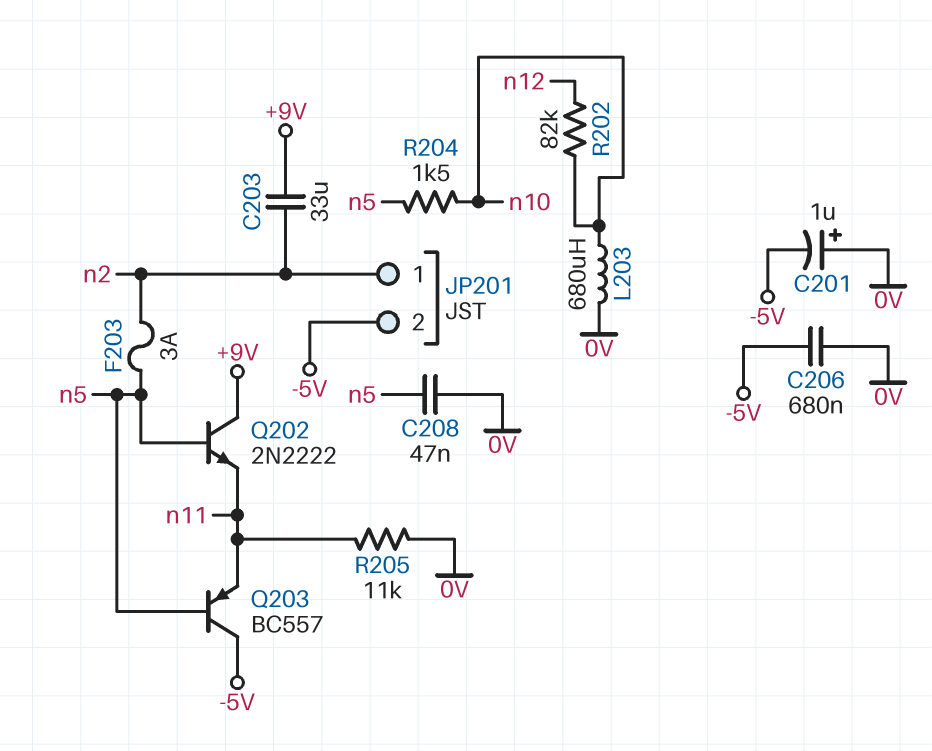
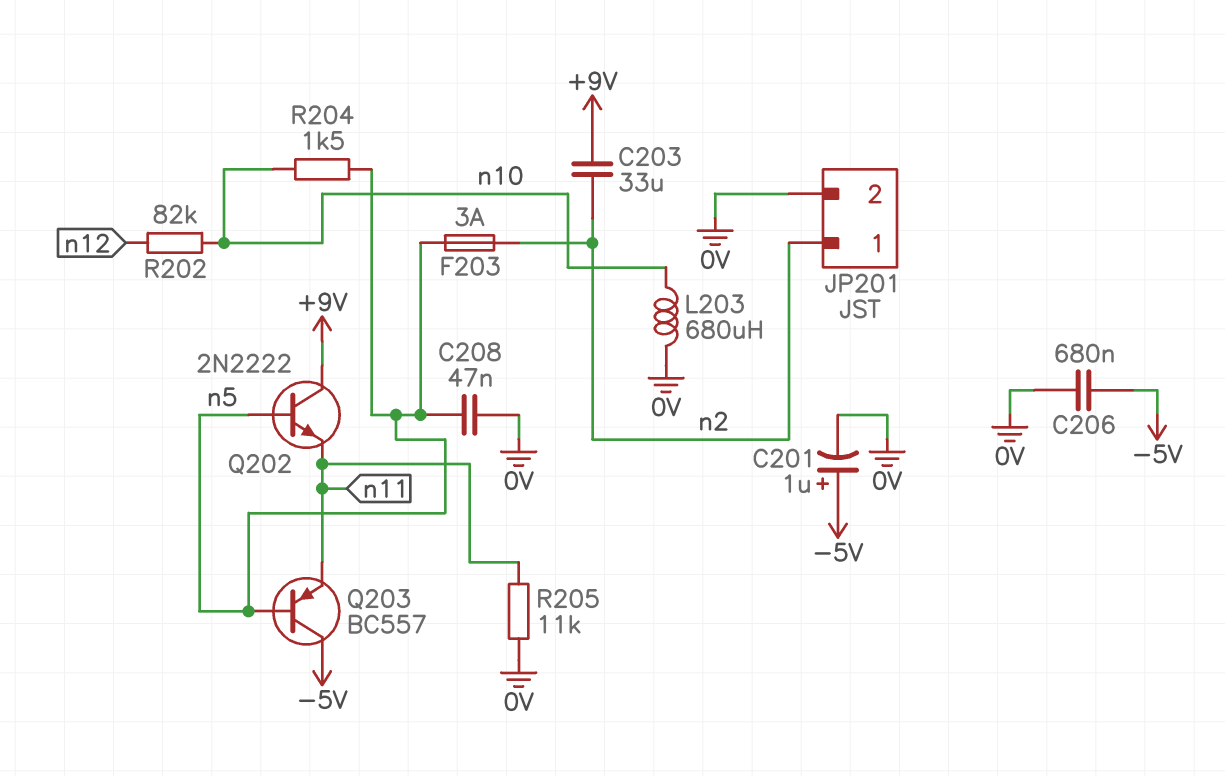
C201: 1uF (plus 0V, minus -5V) -> 1uF (plus -5V, minus 0V)
JP201 pin 2: -5V -> 0V

